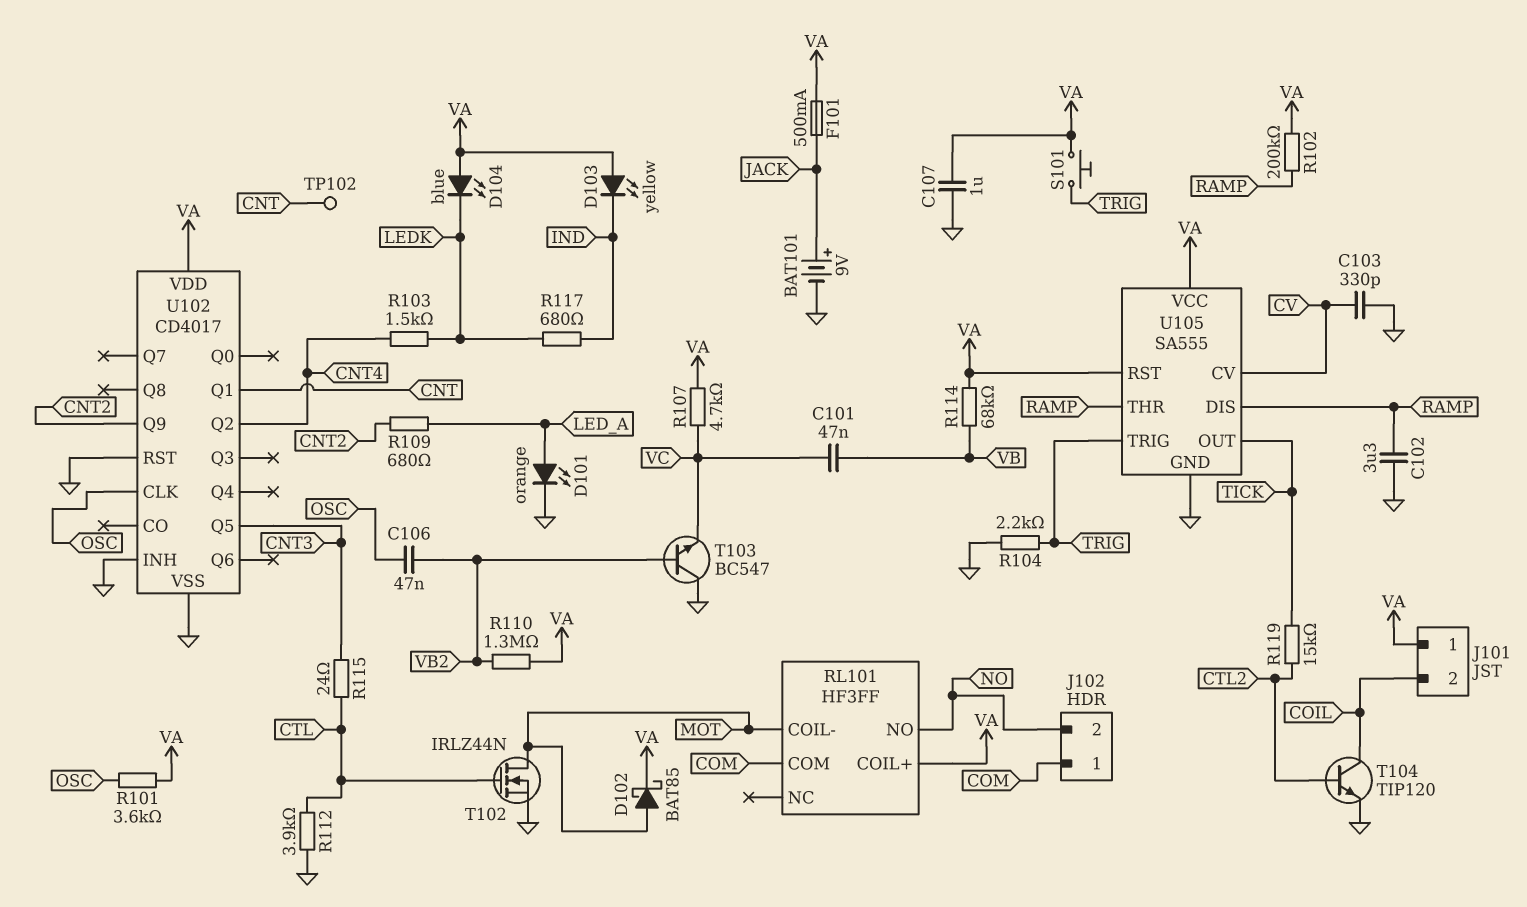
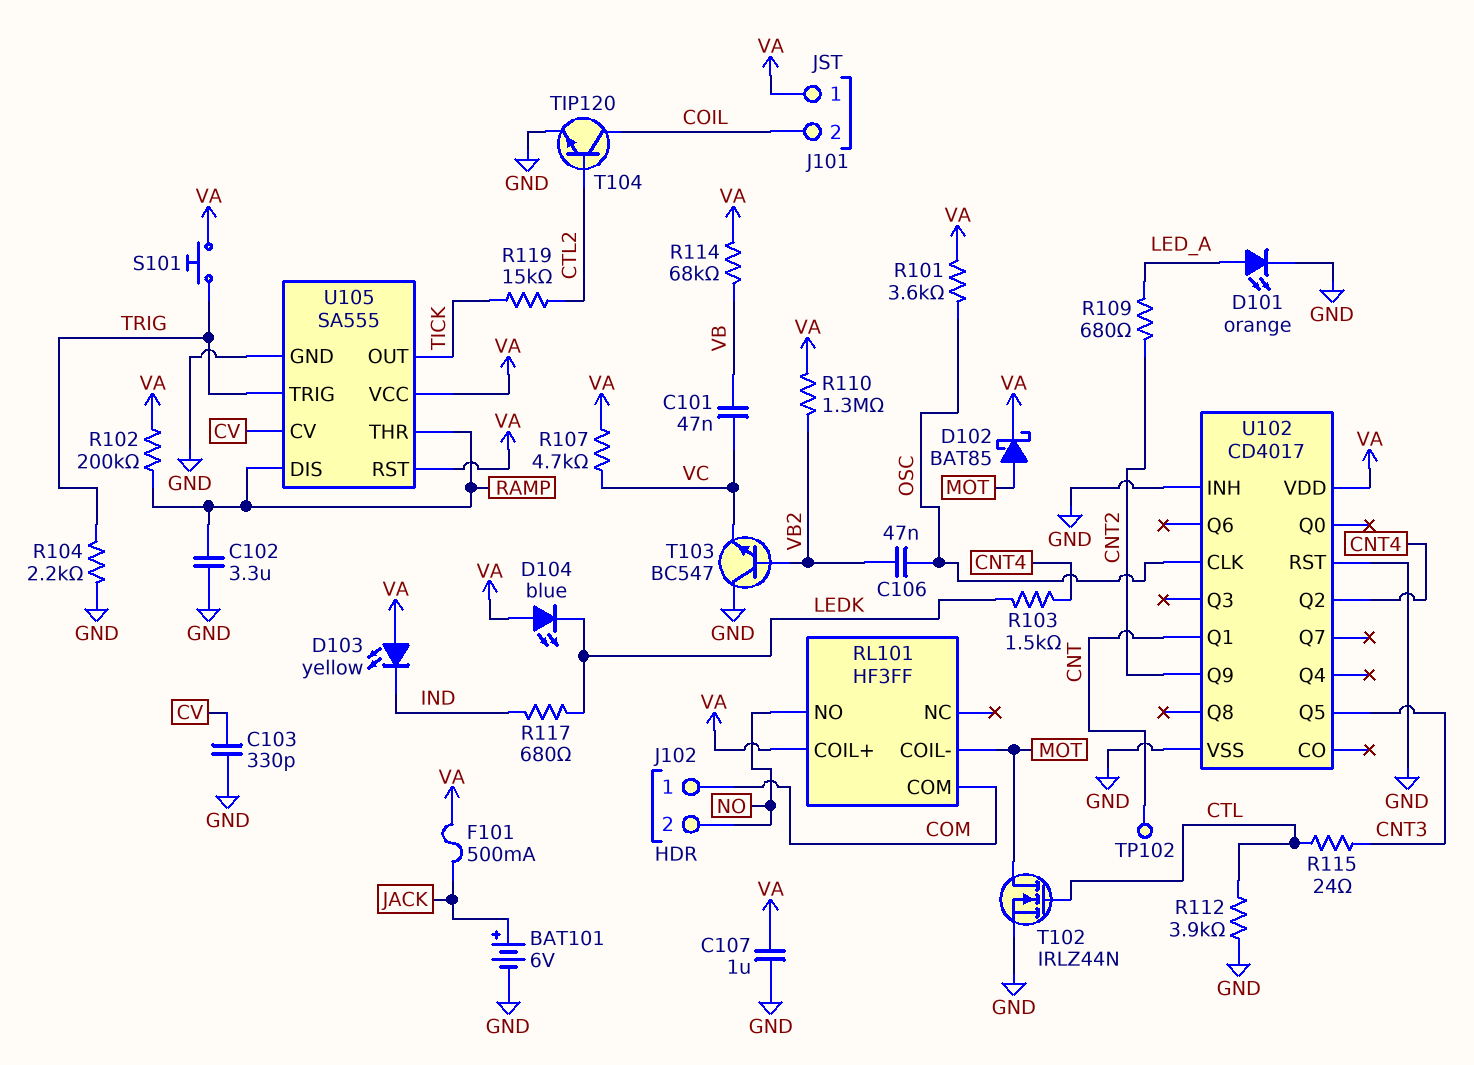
BAT101: 9V (plus JACK, minus GND) -> 6V (plus JACK, minus GND)

